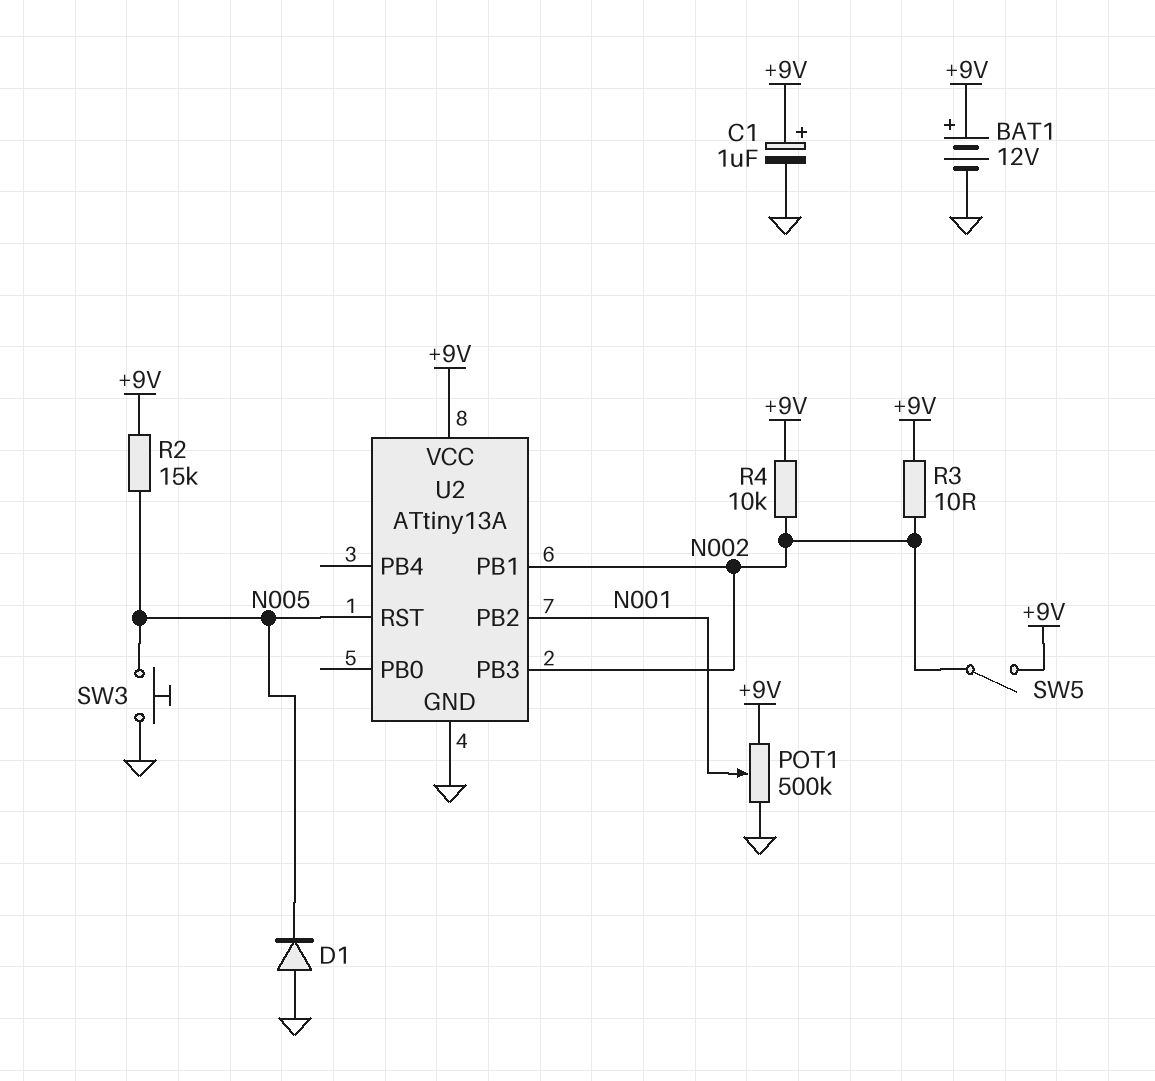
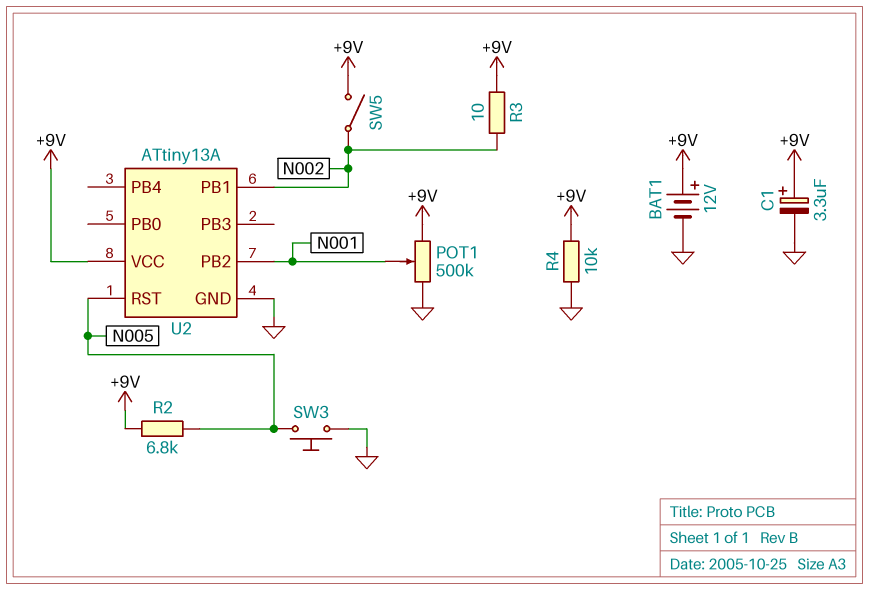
C1: 1uF (plus +9V, minus GND) -> 3.3uF (plus +9V, minus GND)
D1: diode (A GND, K N005) -> none
R2: 15k (+9V, N005) -> 6.8k (+9V, N005)
R4: 10k (+9V, N002) -> 10k (+9V, GND)
U2 pin PB3: N002 -> none

